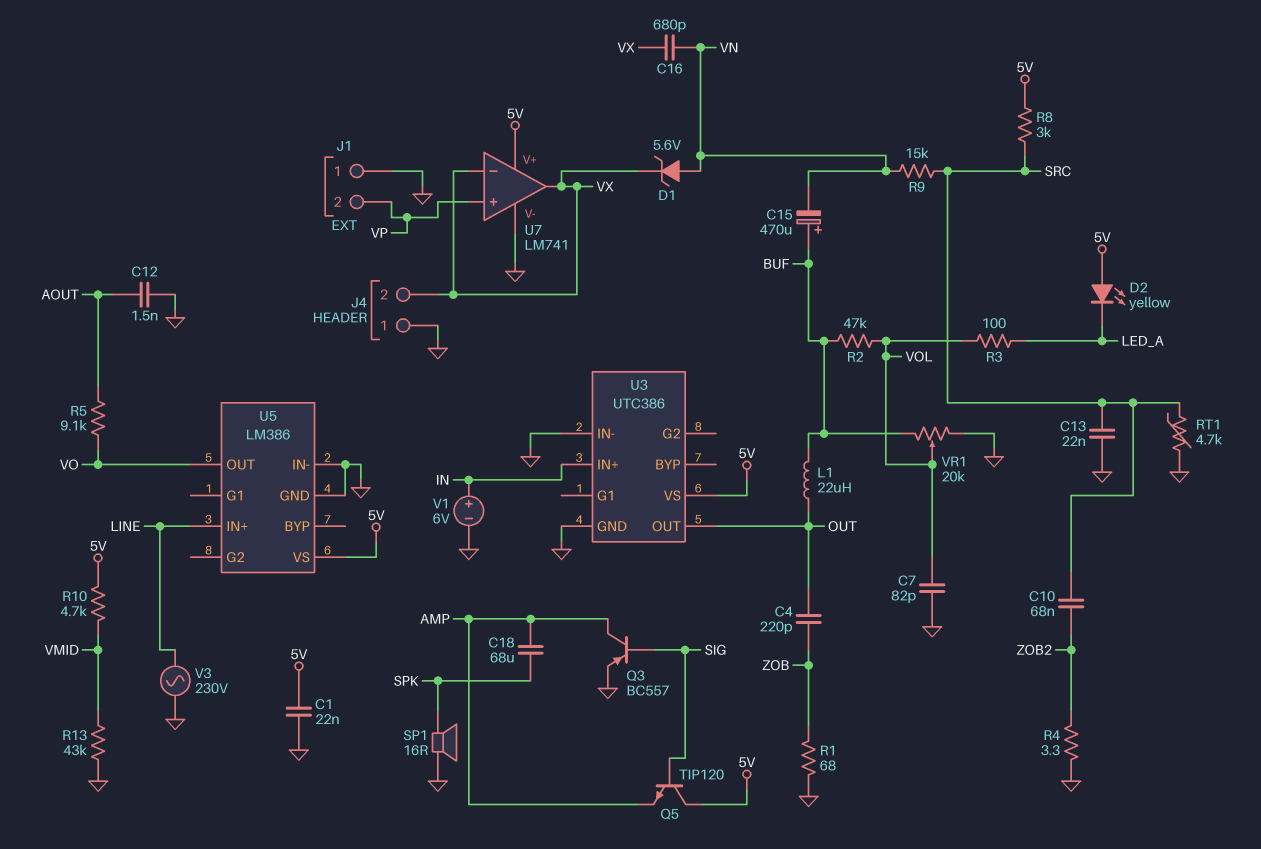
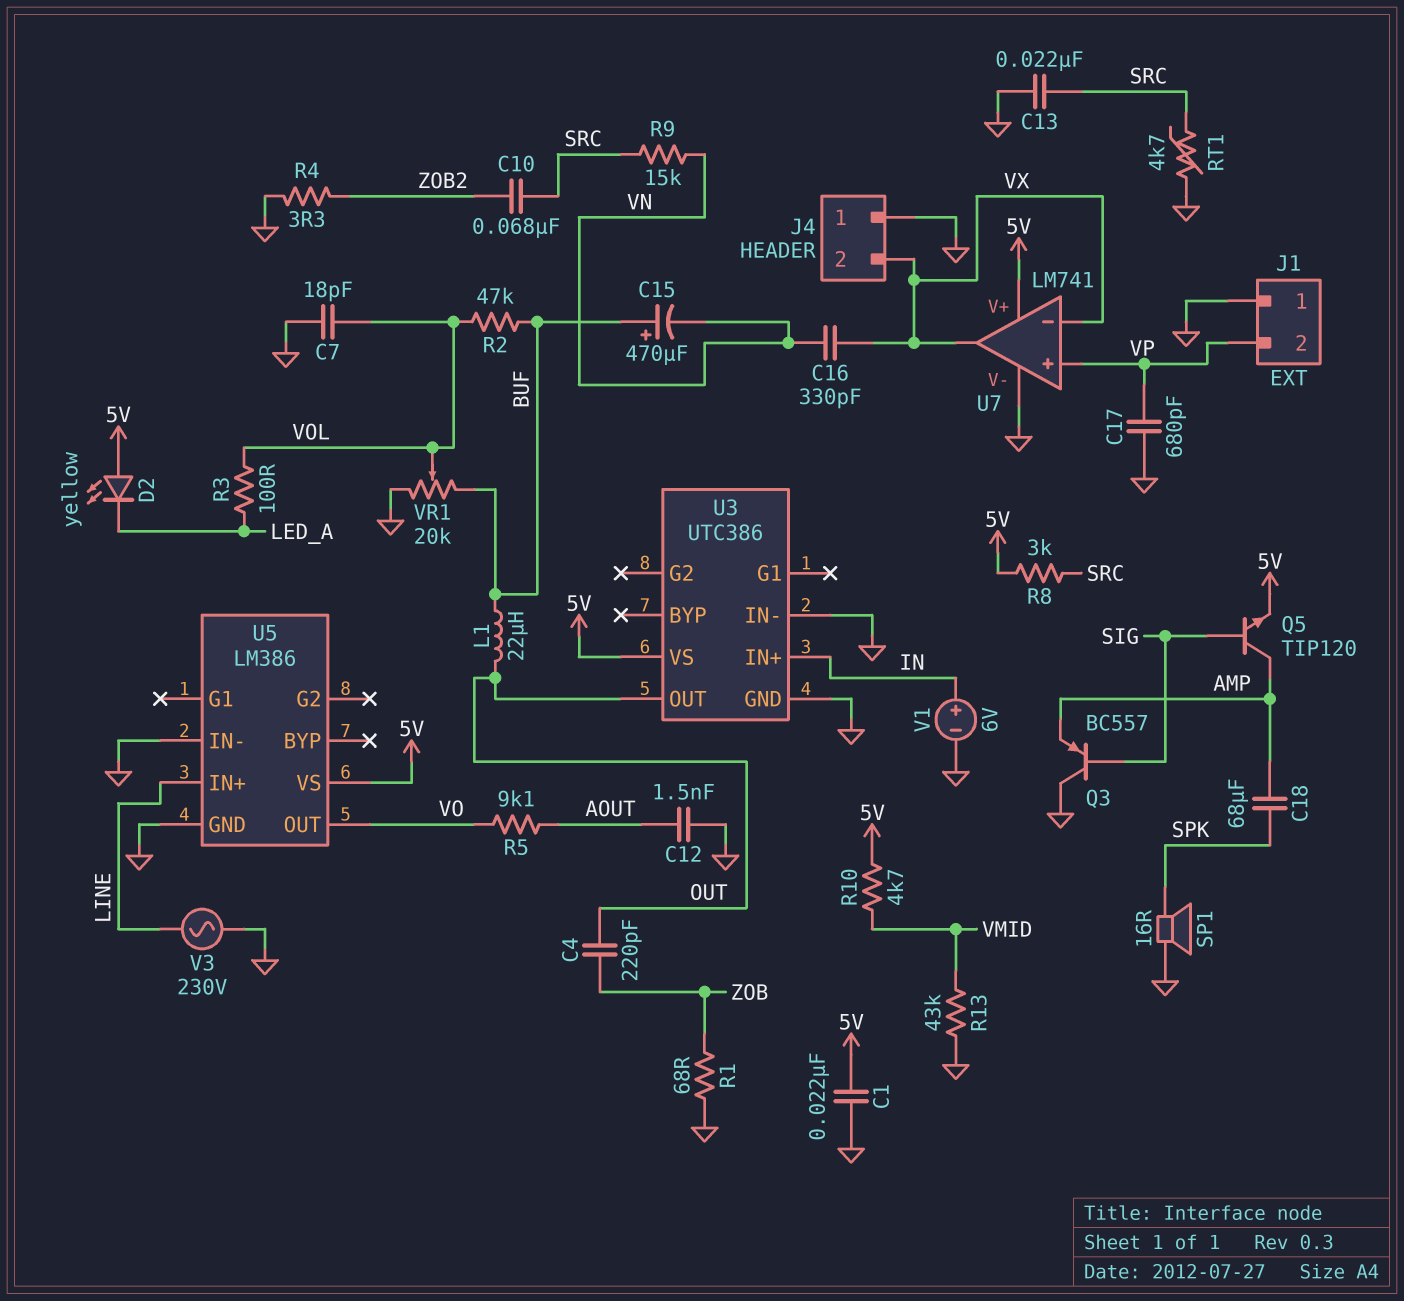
C7: 82pF (GND, VOL) -> 18pF (GND, VOL)
C16: 680pF (VN, VX) -> 330pF (VN, VX)
C17: none -> 680pF (GND, VP)
D1: zener 5.6V (A VN, K VX) -> none
Q3: PNP BC557 (B SIG, C AMP, E GND) -> PNP BC557 (B SIG, C GND, E AMP)
Q5: NPN TIP120 (B SIG, C 5V, E AMP) -> NPN TIP120 (B SIG, C AMP, E 5V)

